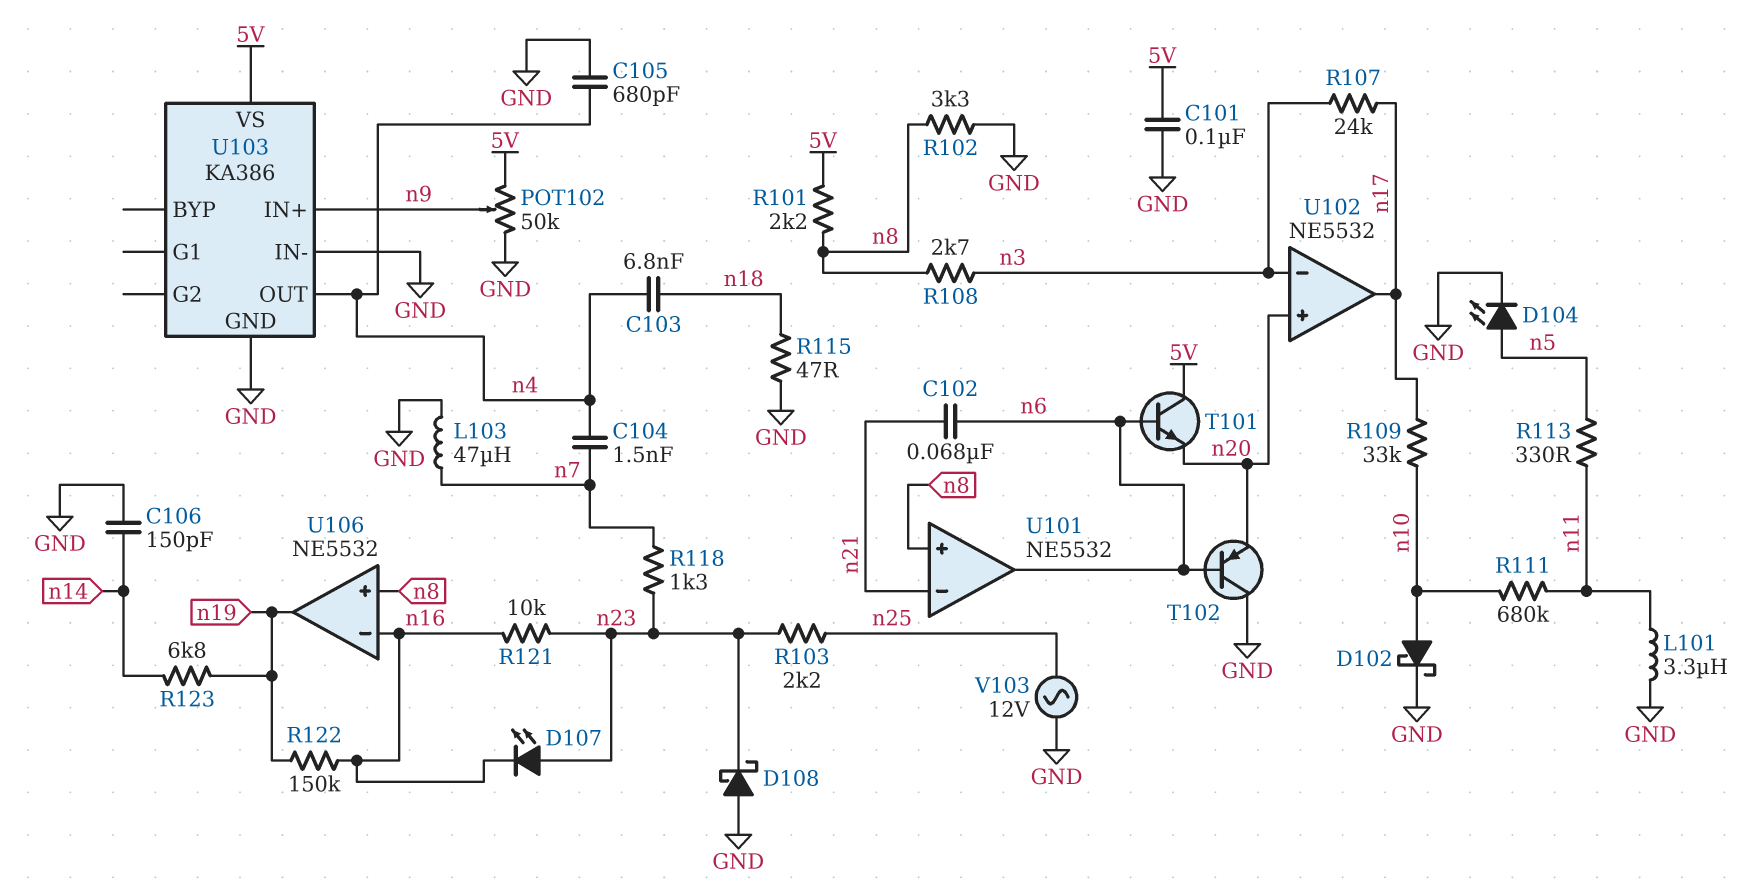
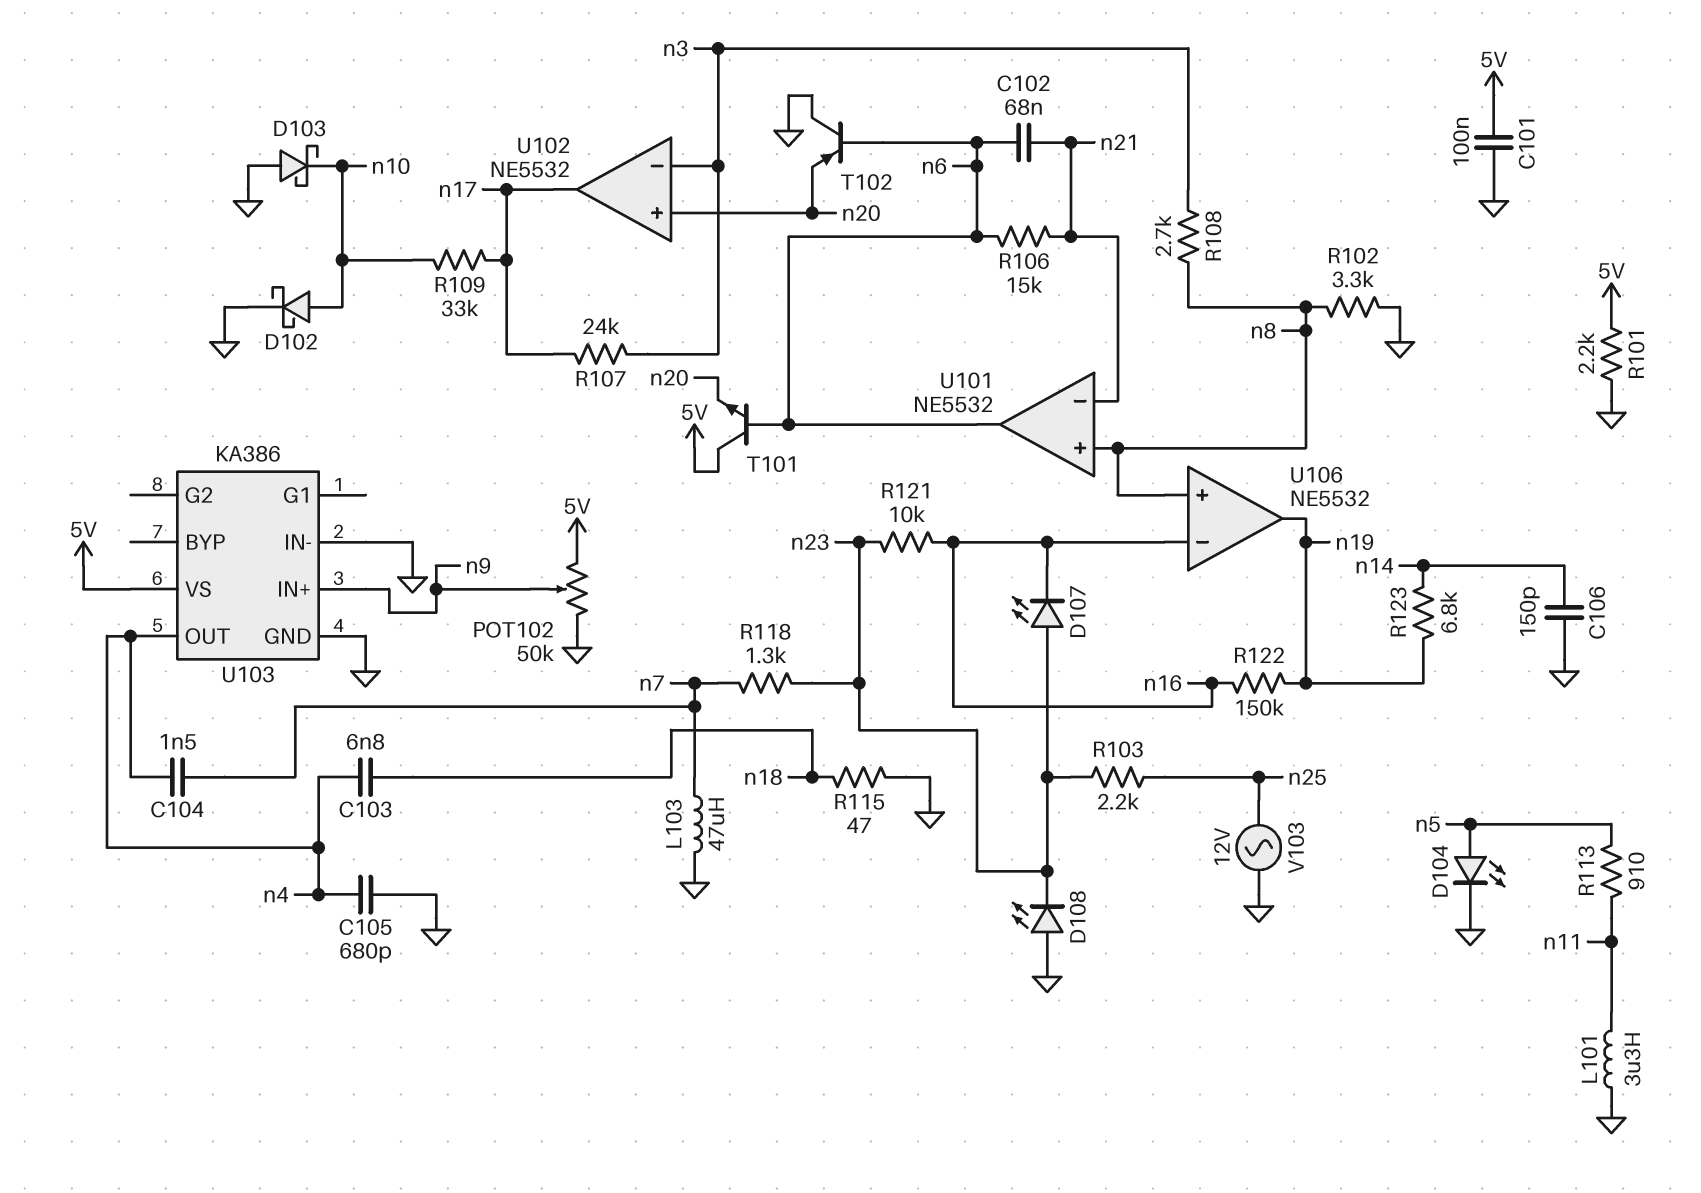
D103: none -> schottky (A GND, K n10)
D108: schottky (A GND, K n23) -> LED (A GND, K n23)
R101: 2.2k (5V, n8) -> 2.2k (5V, GND)
R106: none -> 15k (n6, n21)
R111: 680k (n10, n11) -> none
R113: 330 (n5, n11) -> 910 (n5, n11)

